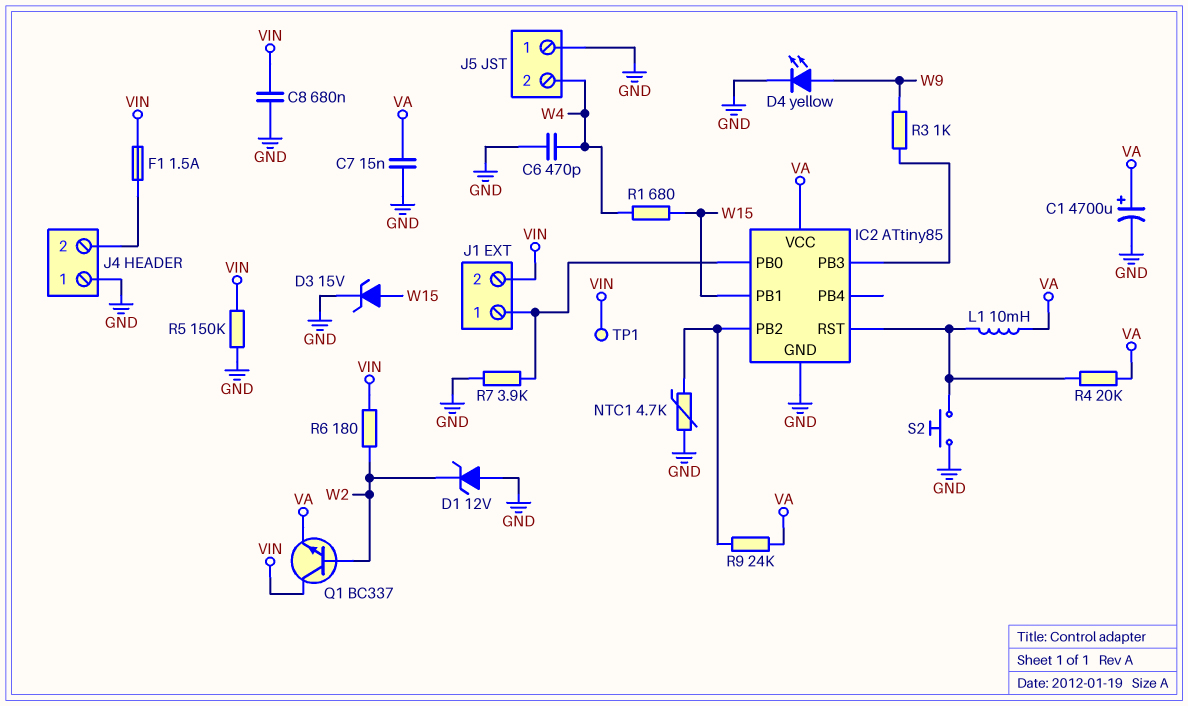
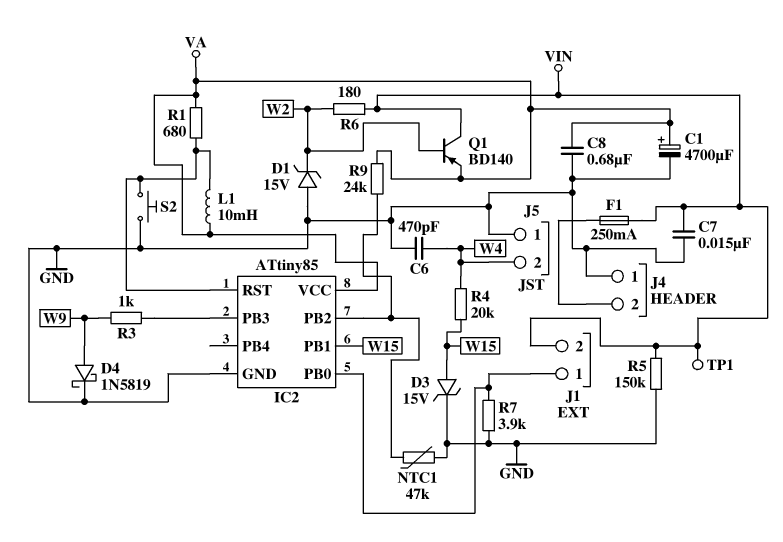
C7: 15nF (GND, VA) -> 15nF (GND, VIN)
C8: 680nF (GND, VIN) -> 680nF (GND, VA)
D1: zener 12V (A GND, K W2) -> zener 15V (A GND, K W2)
D4: LED yellow (A W9, K GND) -> schottky 1N5819 (A W9, K GND)
F1: 1.5A (J4/2, VIN) -> 250mA (J4/2, VIN)
NTC1: 4.7k (GND, IC2/PB2) -> 47k (GND, IC2/PB2)
Q1: NPN BC337 (B W2, C VIN, E VA) -> PNP BD140 (B W2, C VIN, E VA)
R1: 680 (W4, W15) -> 680 (IC2/RST, VA)
R4: 20k (IC2/RST, VA) -> 20k (W4, W15)

